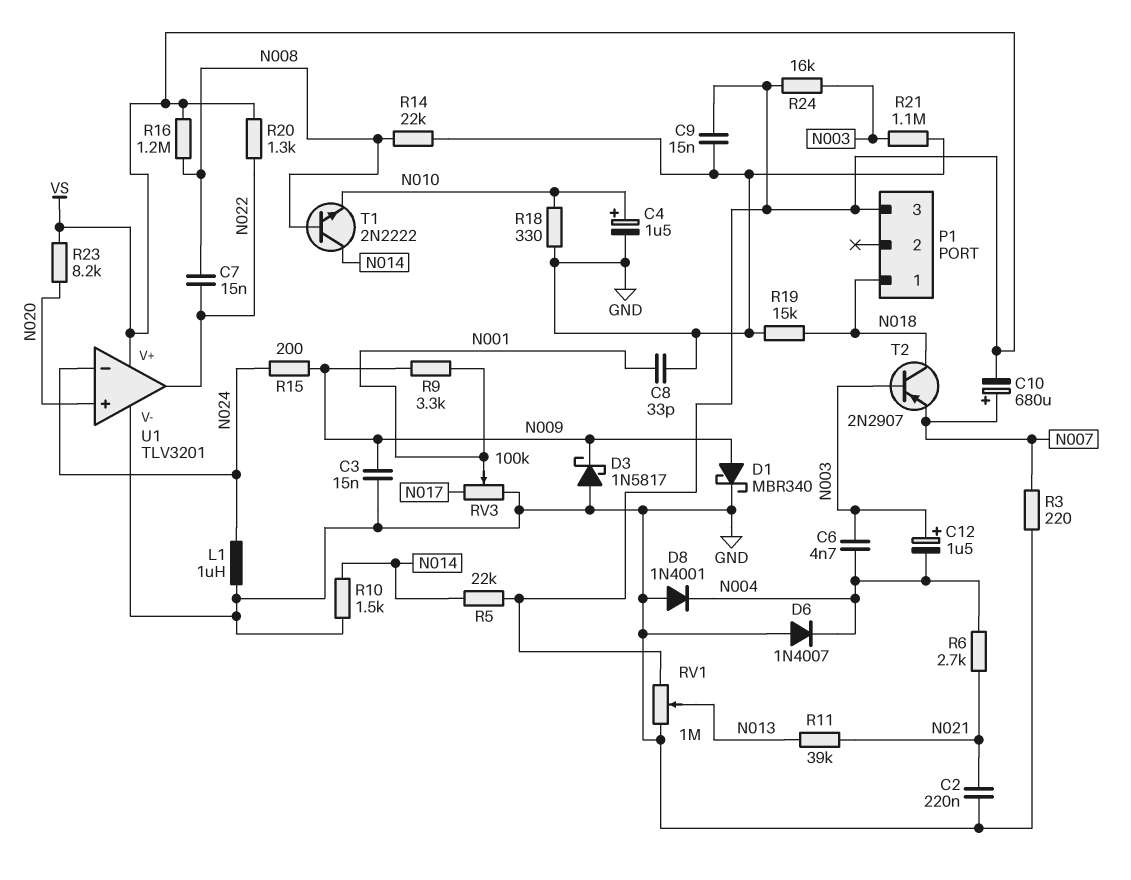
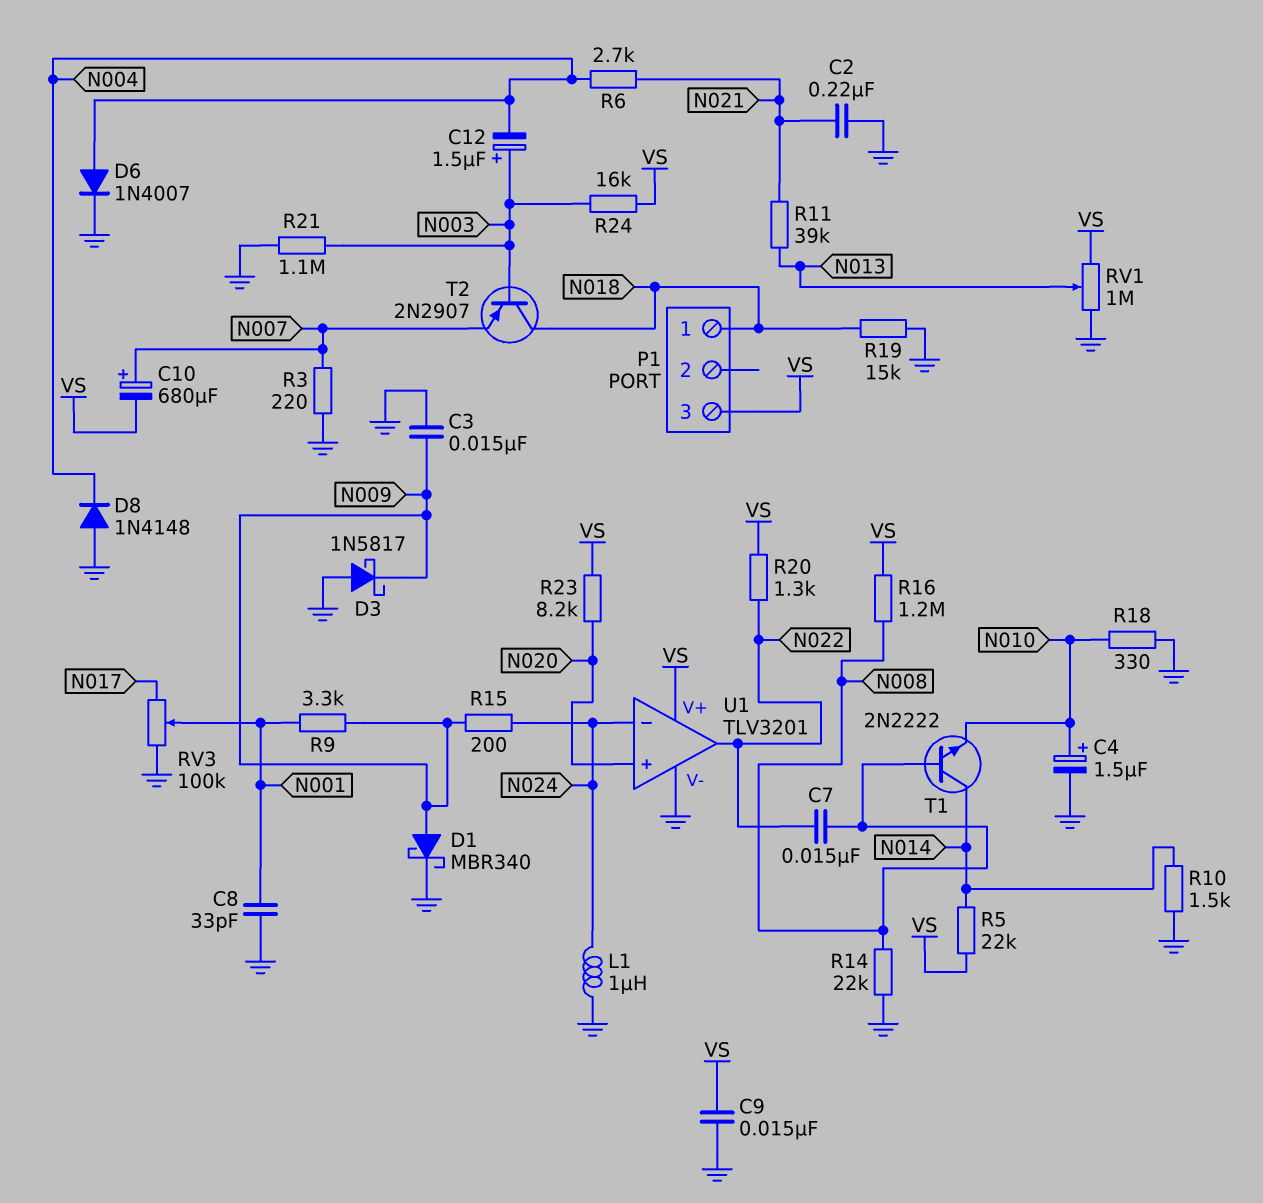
C6: 4.7nF (N003, N004) -> none
D6: diode 1N4007 (A GND, K N004) -> diode 1N4007 (A N004, K GND)
D8: diode 1N4001 (A GND, K N004) -> diode 1N4148 (A GND, K N004)

